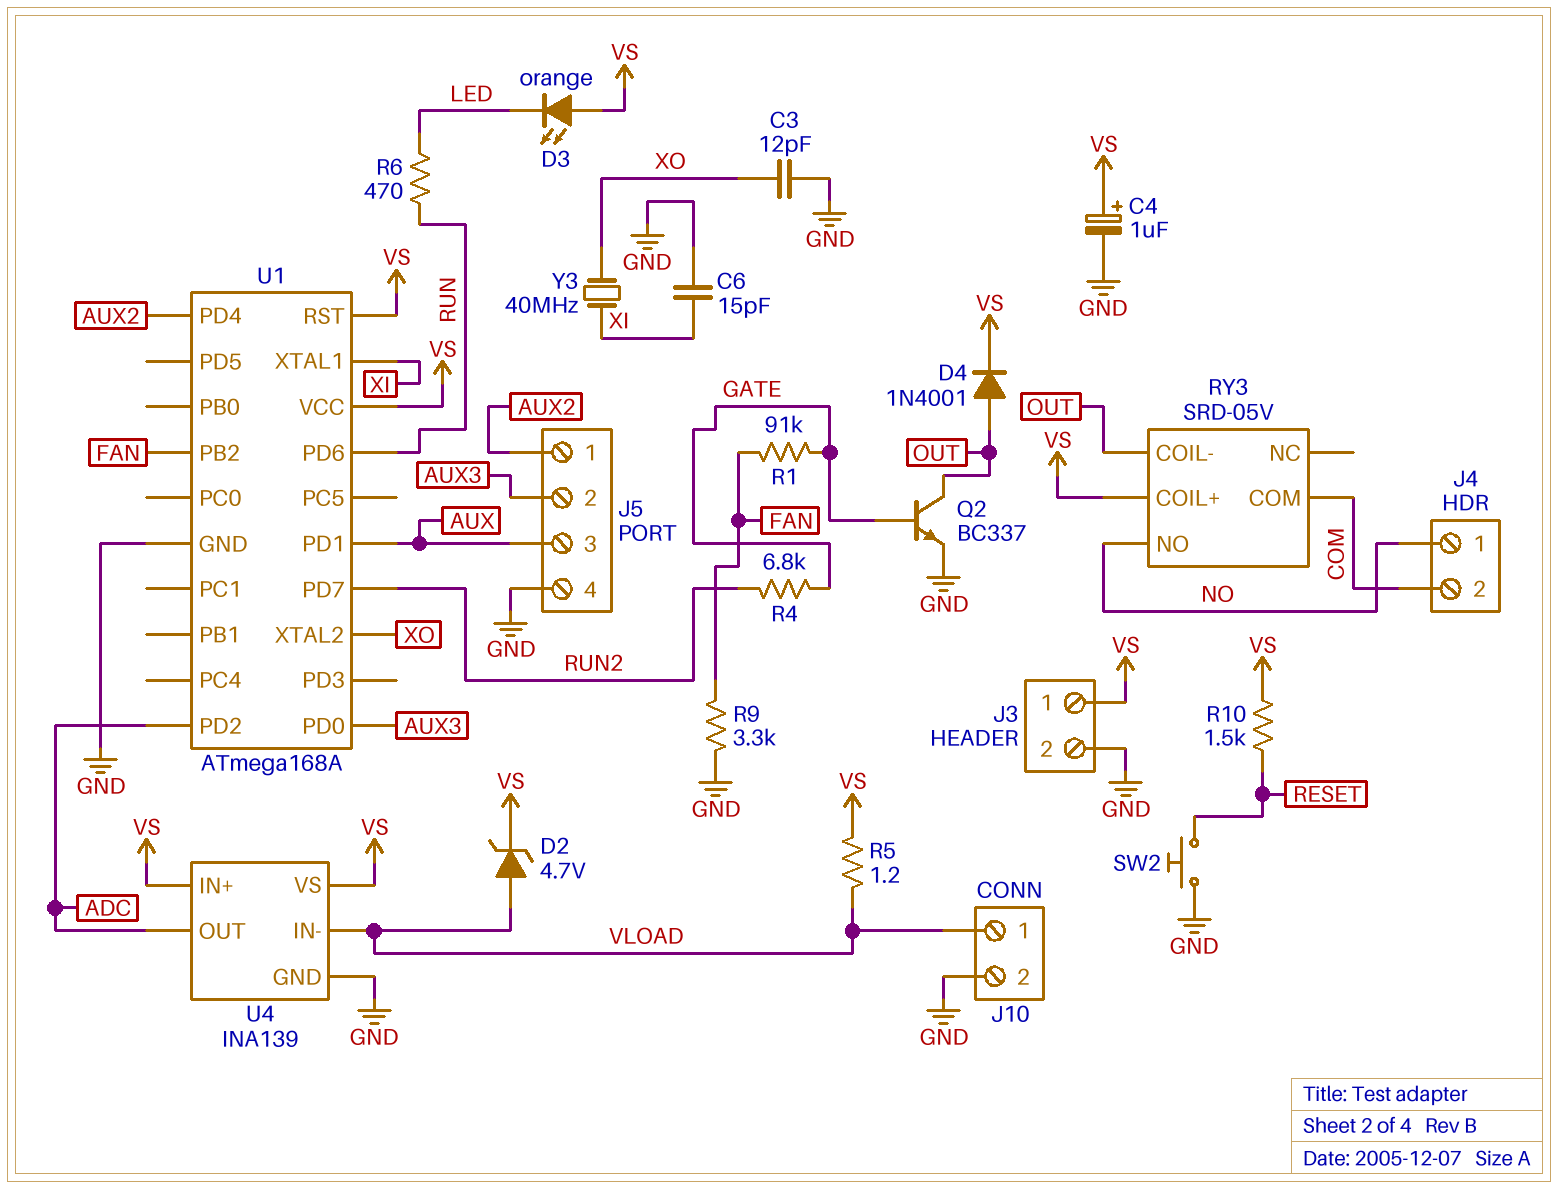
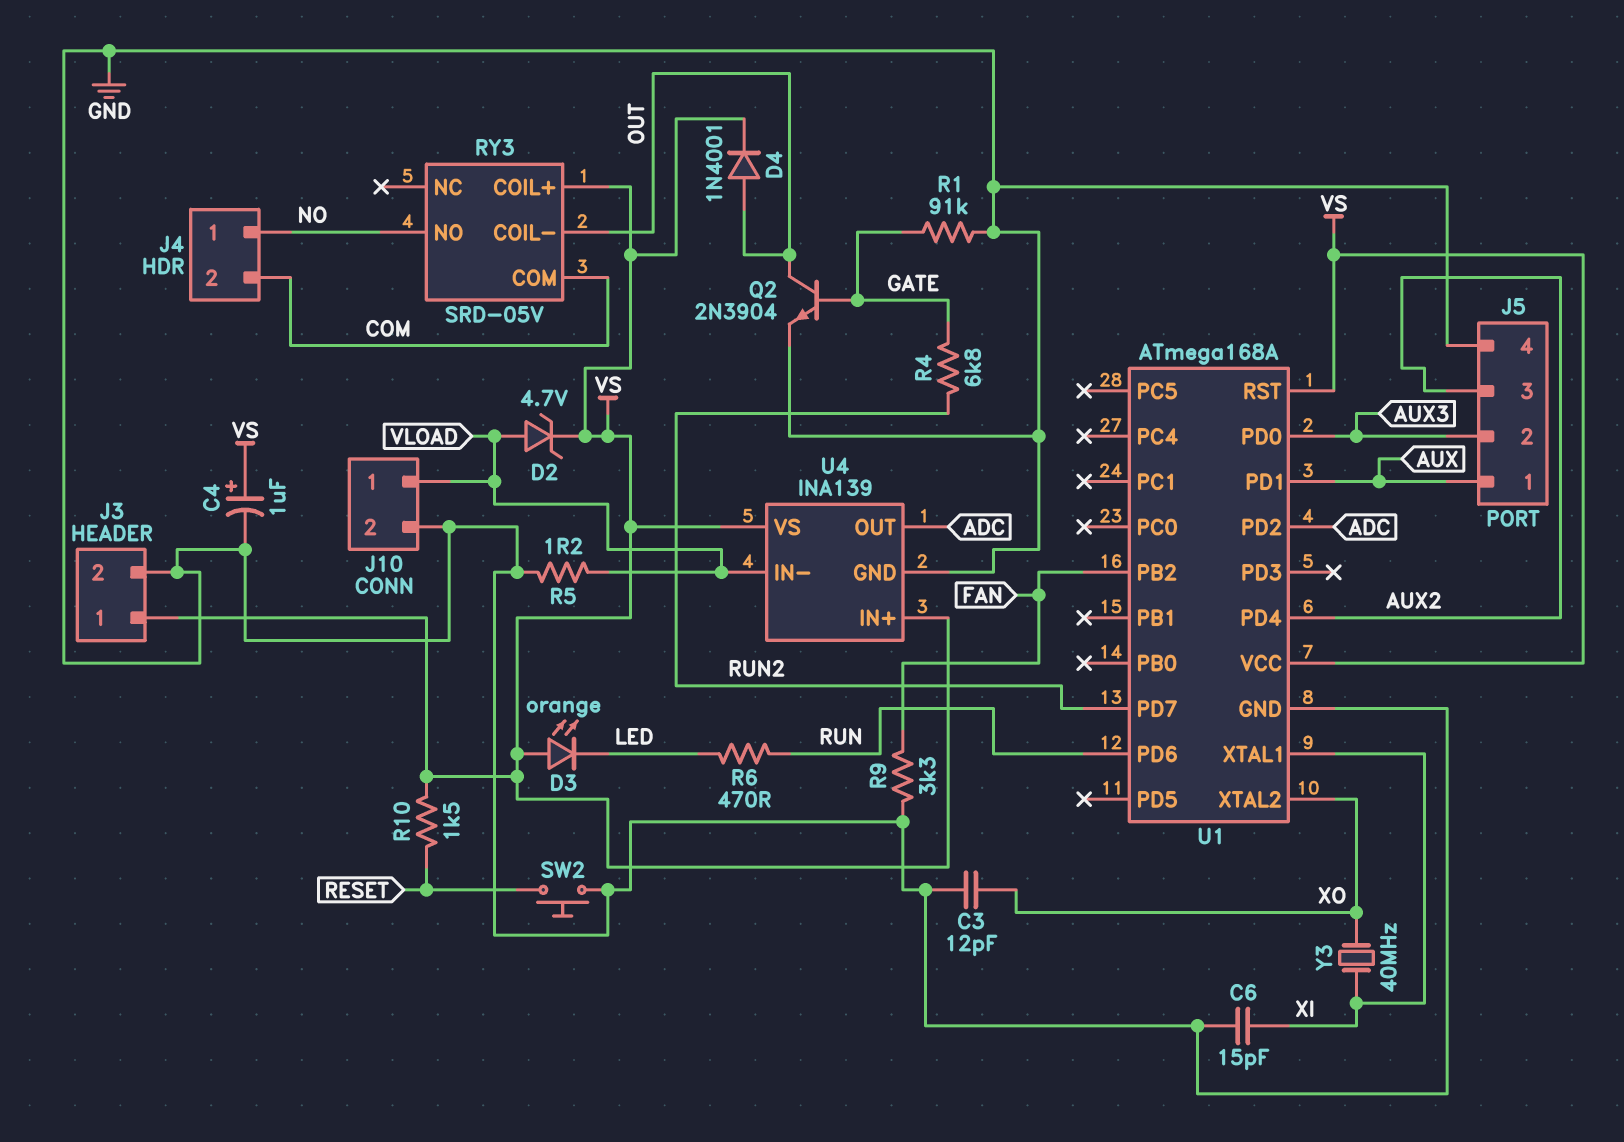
J5 pin 1: AUX2 -> AUX
J5 pin 3: AUX -> AUX2
Q2: NPN BC337 (B GATE, C OUT, E GND) -> NPN 2N3904 (B GATE, C OUT, E GND)
R1: 91k (FAN, GATE) -> 91k (GATE, GND)
R5: 1.2 (VLOAD, VS) -> 1.2 (GND, VLOAD)

